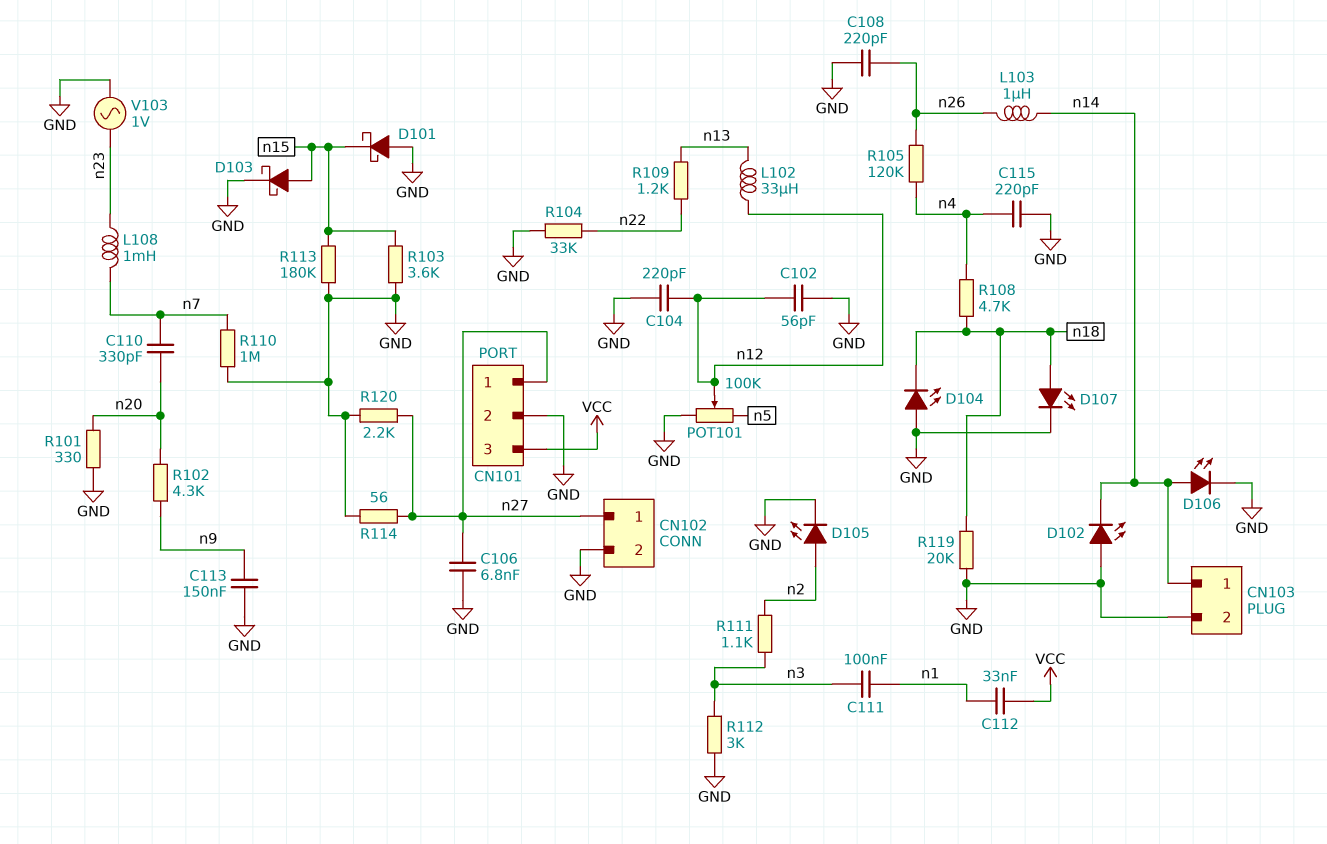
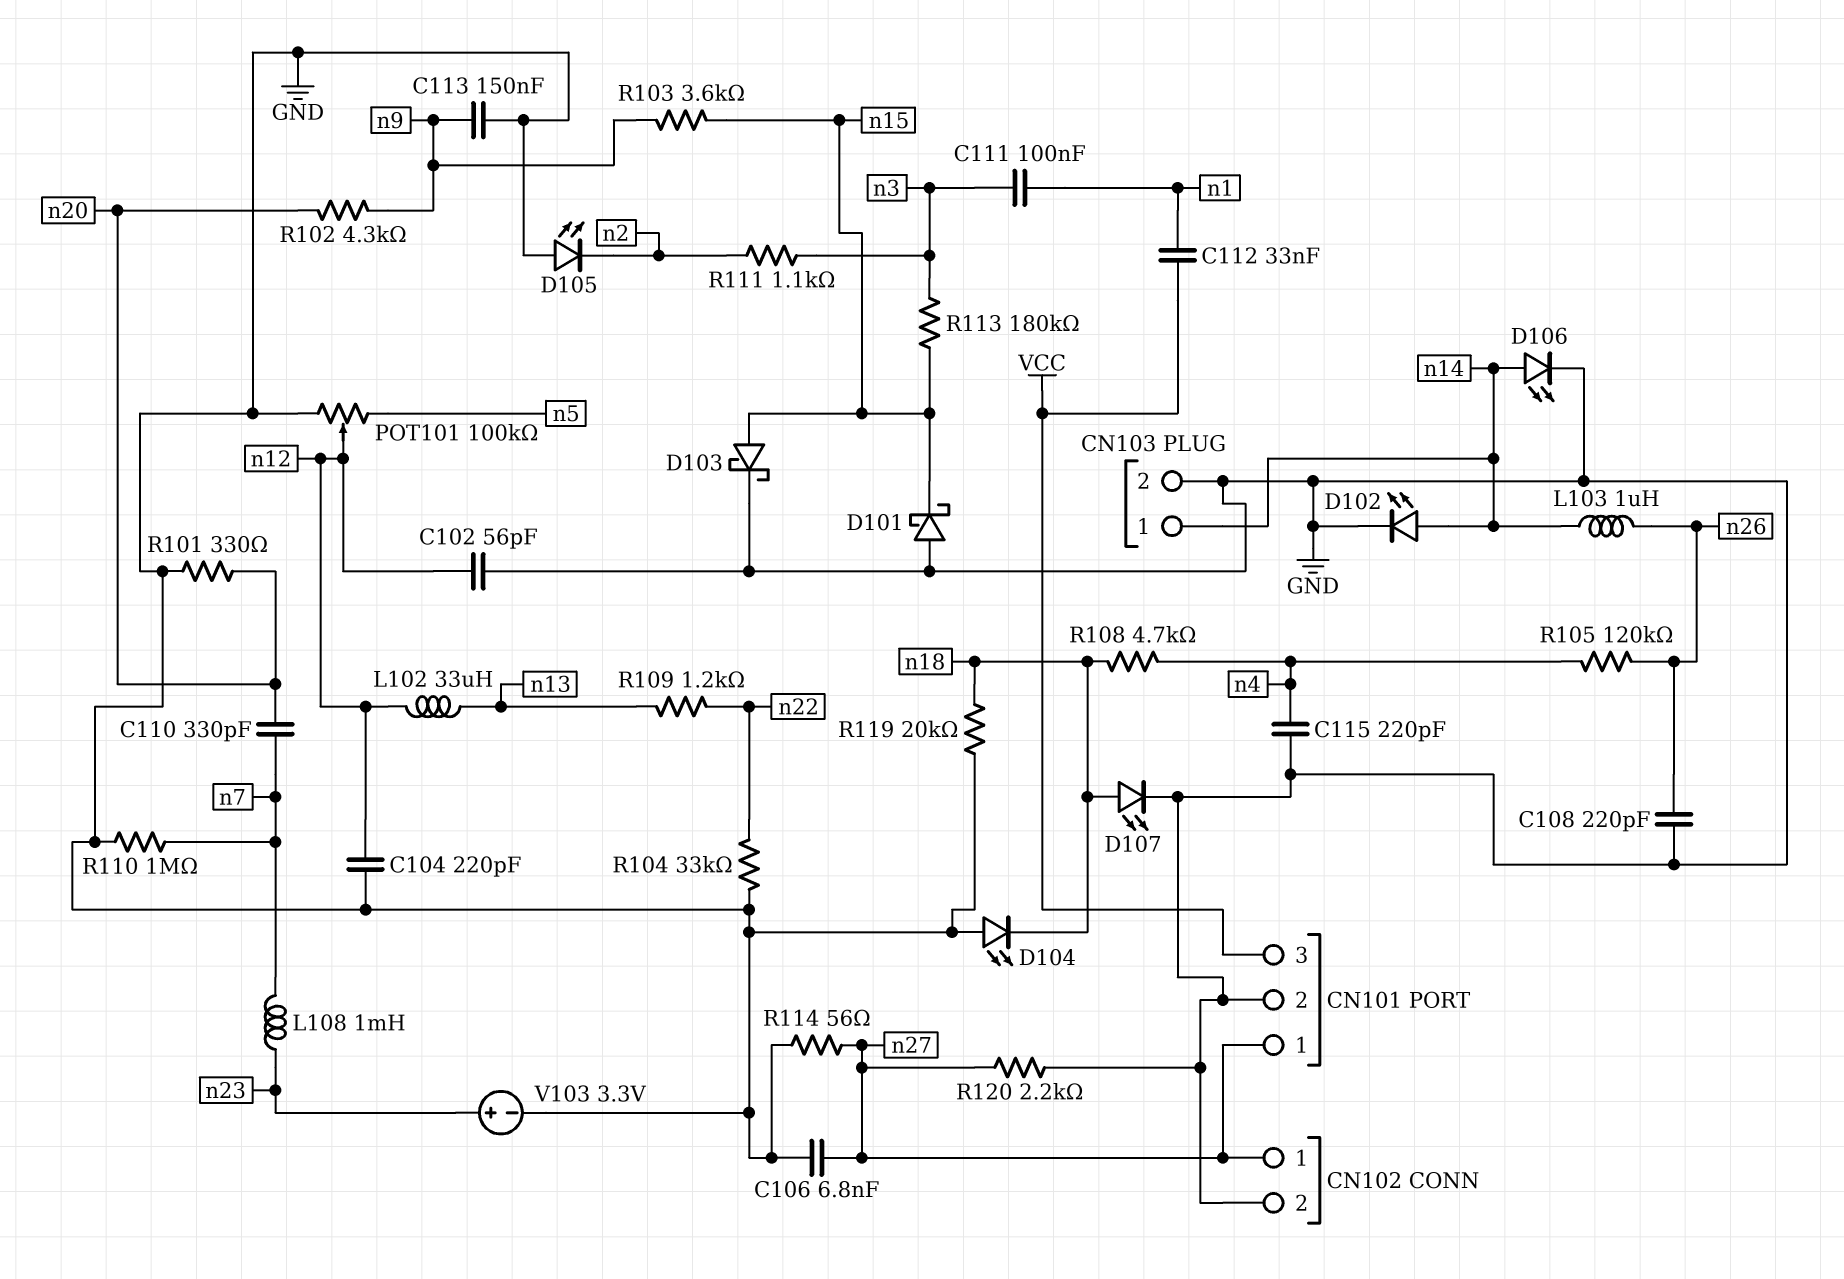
D102: LED (A GND, K n14) -> LED (A n14, K GND)
D105: LED (A n2, K GND) -> LED (A GND, K n2)
R103: 3.6k (GND, n15) -> 3.6k (n9, n15)
R112: 3k (GND, n3) -> none
R113: 180k (GND, n15) -> 180k (n3, n15)
V103: AC 1V (GND, n23) -> 3.3V (plus n23, minus GND)

